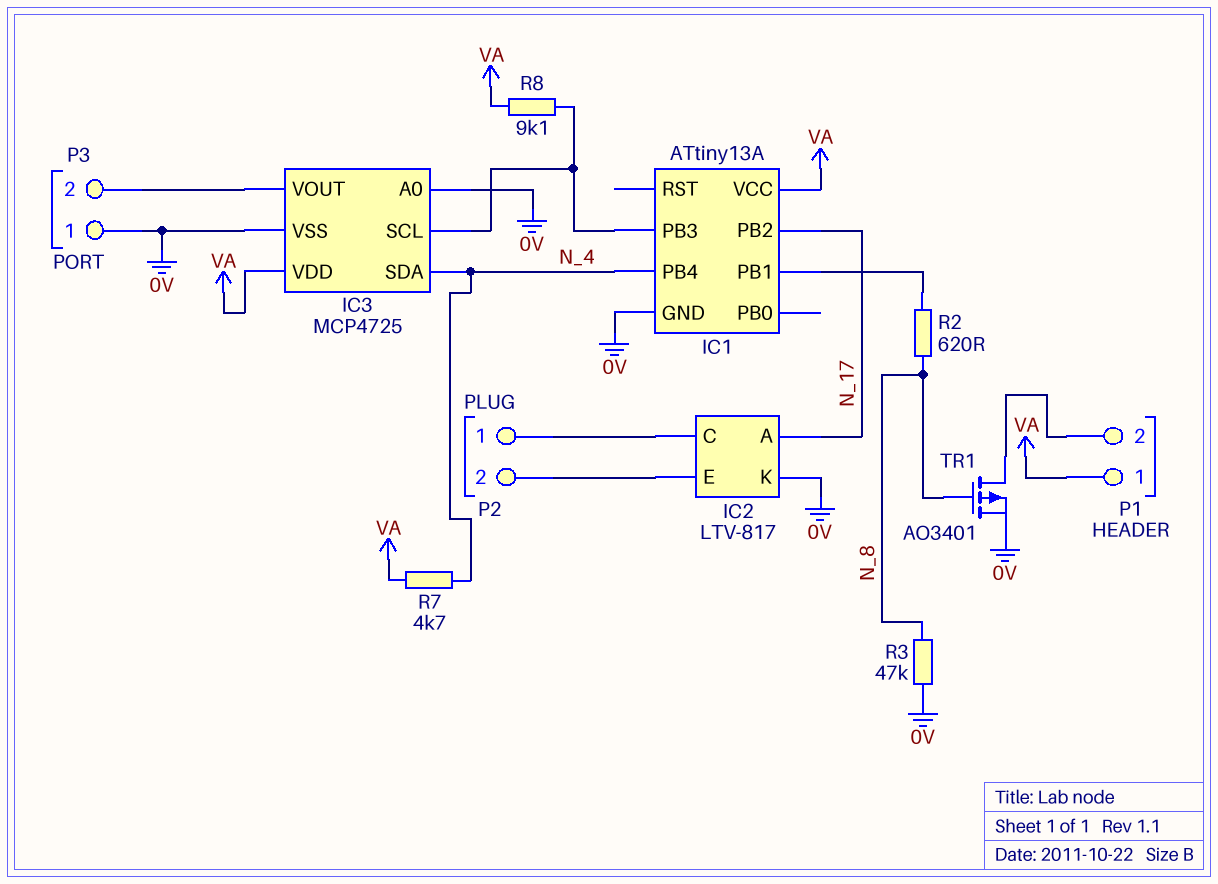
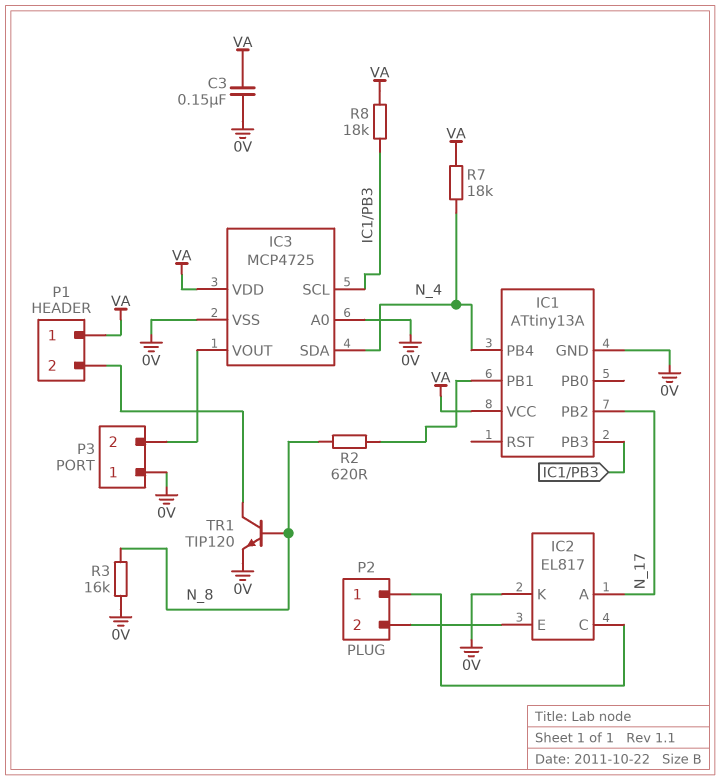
C3: none -> 150nF (0V, VA)
IC2: LTV-817 -> EL817
R3: 47k (0V, N_8) -> 16k (0V, N_8)
R7: 4.7k (N_4, VA) -> 18k (N_4, VA)
R8: 9.1k (IC1/PB3, VA) -> 18k (IC1/PB3, VA)
TR1: PMOS AO3401 (G N_8, D P1/2, S 0V) -> NPN TIP120 (B N_8, C P1/2, E 0V)

